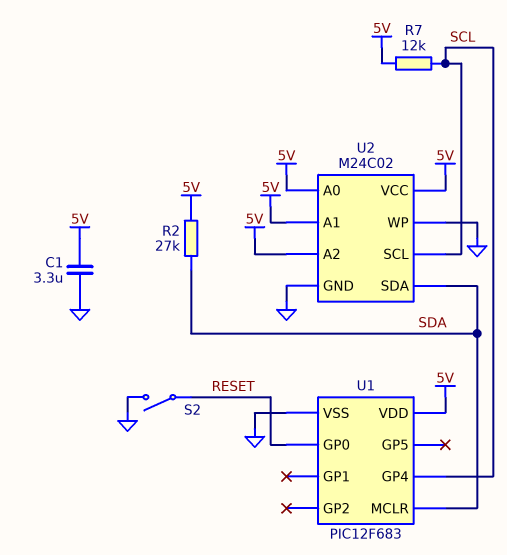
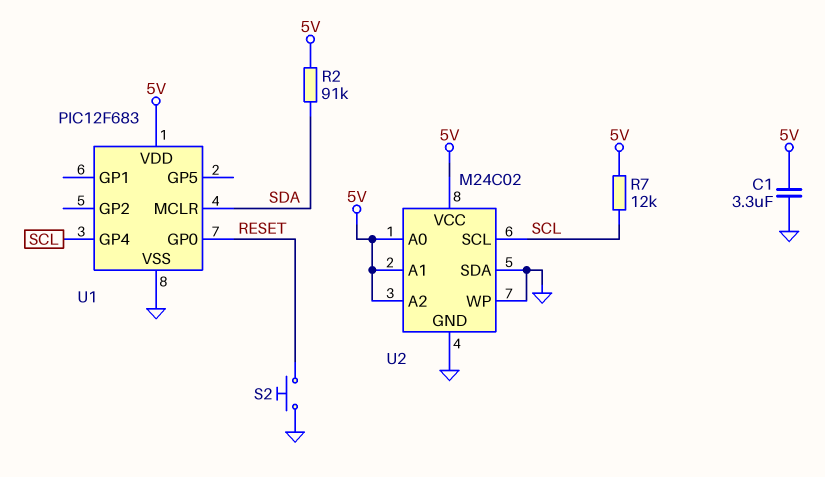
R2: 27k (5V, SDA) -> 91k (5V, SDA)
S2: switch (GND, RESET) -> button (GND, RESET)
U2 pin SDA: SDA -> GND

